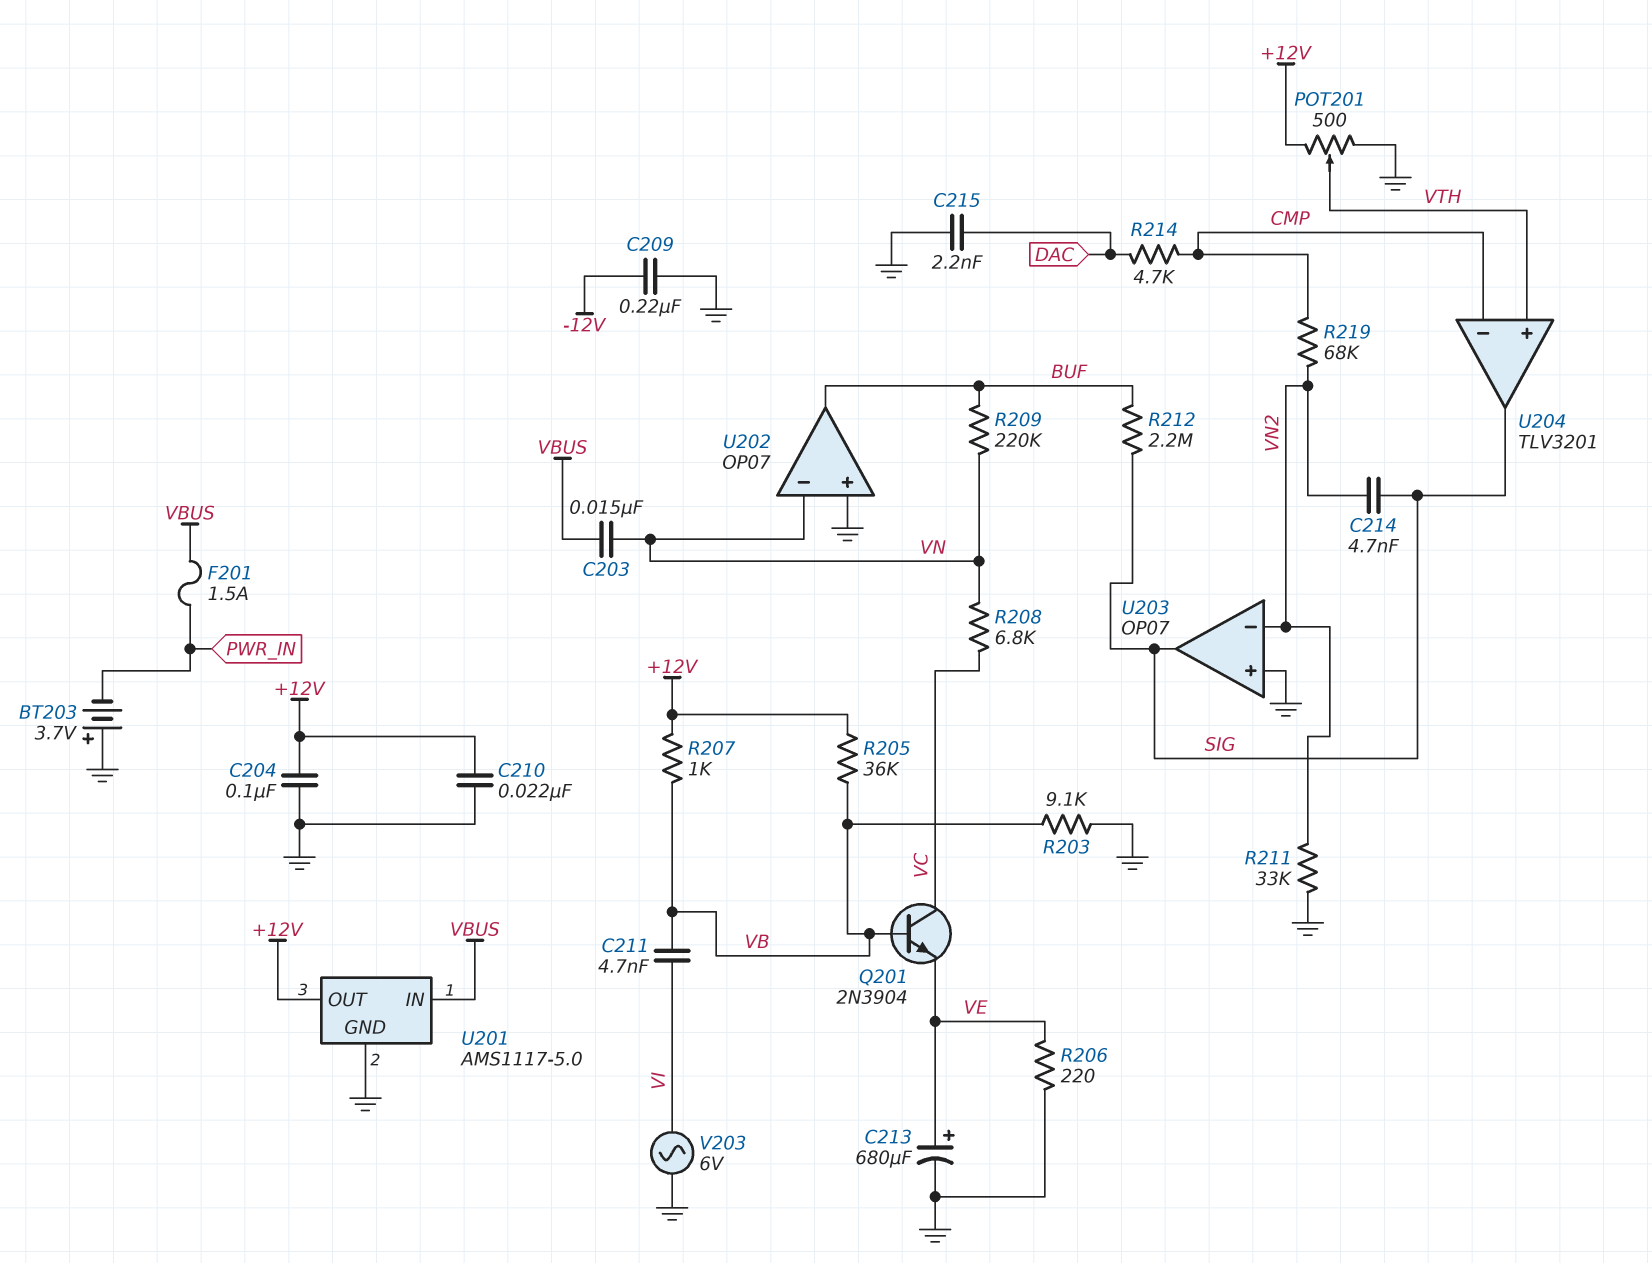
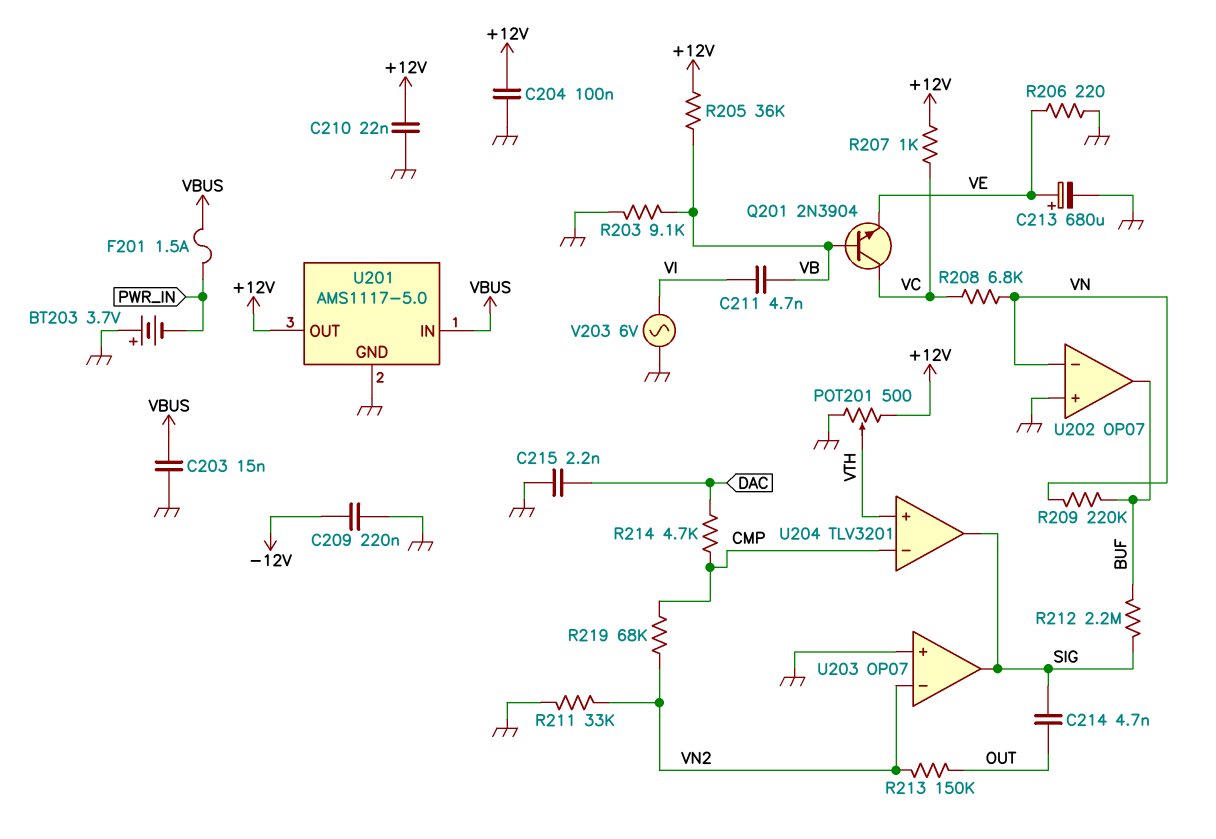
C203: 15nF (VBUS, VN) -> 15nF (GND, VBUS)
C214: 4.7nF (SIG, VN2) -> 4.7nF (OUT, SIG)
R207: 1k (+12V, VB) -> 1k (+12V, VC)
R213: none -> 150k (OUT, VN2)

